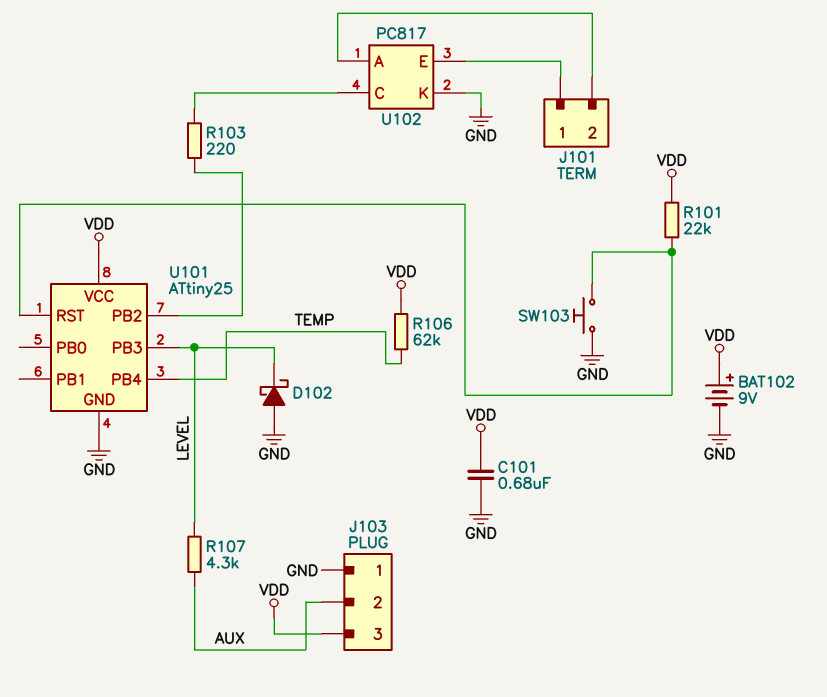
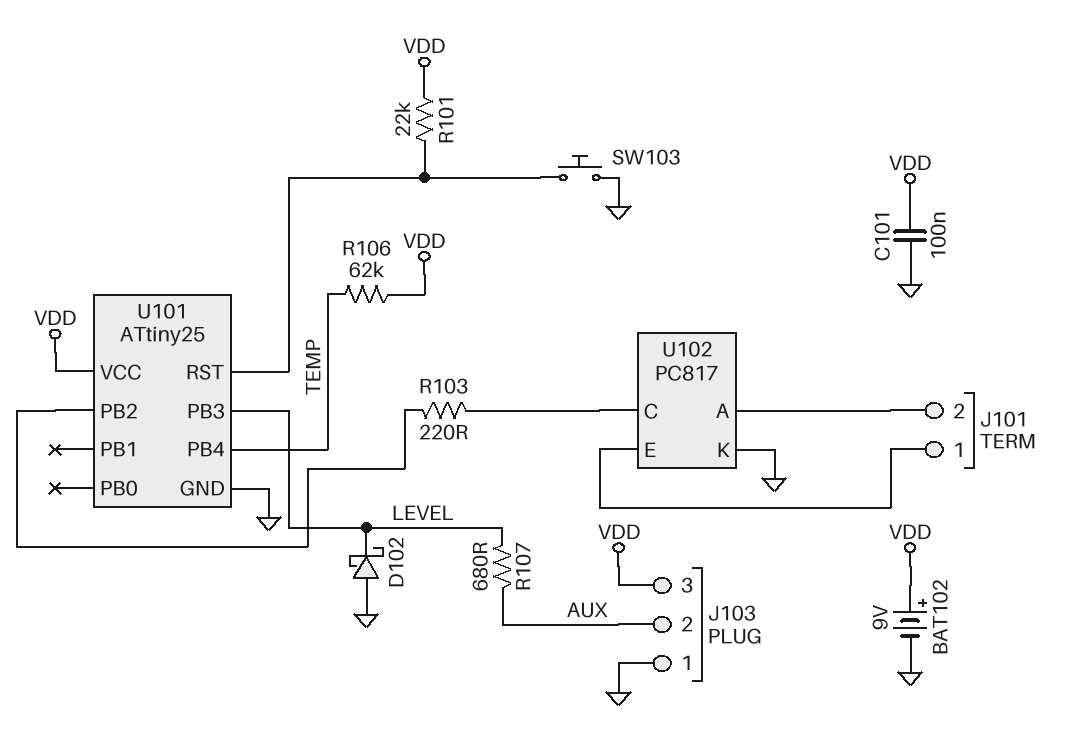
C101: 680nF (GND, VDD) -> 100nF (GND, VDD)
R107: 4.3k (AUX, LEVEL) -> 680 (AUX, LEVEL)

